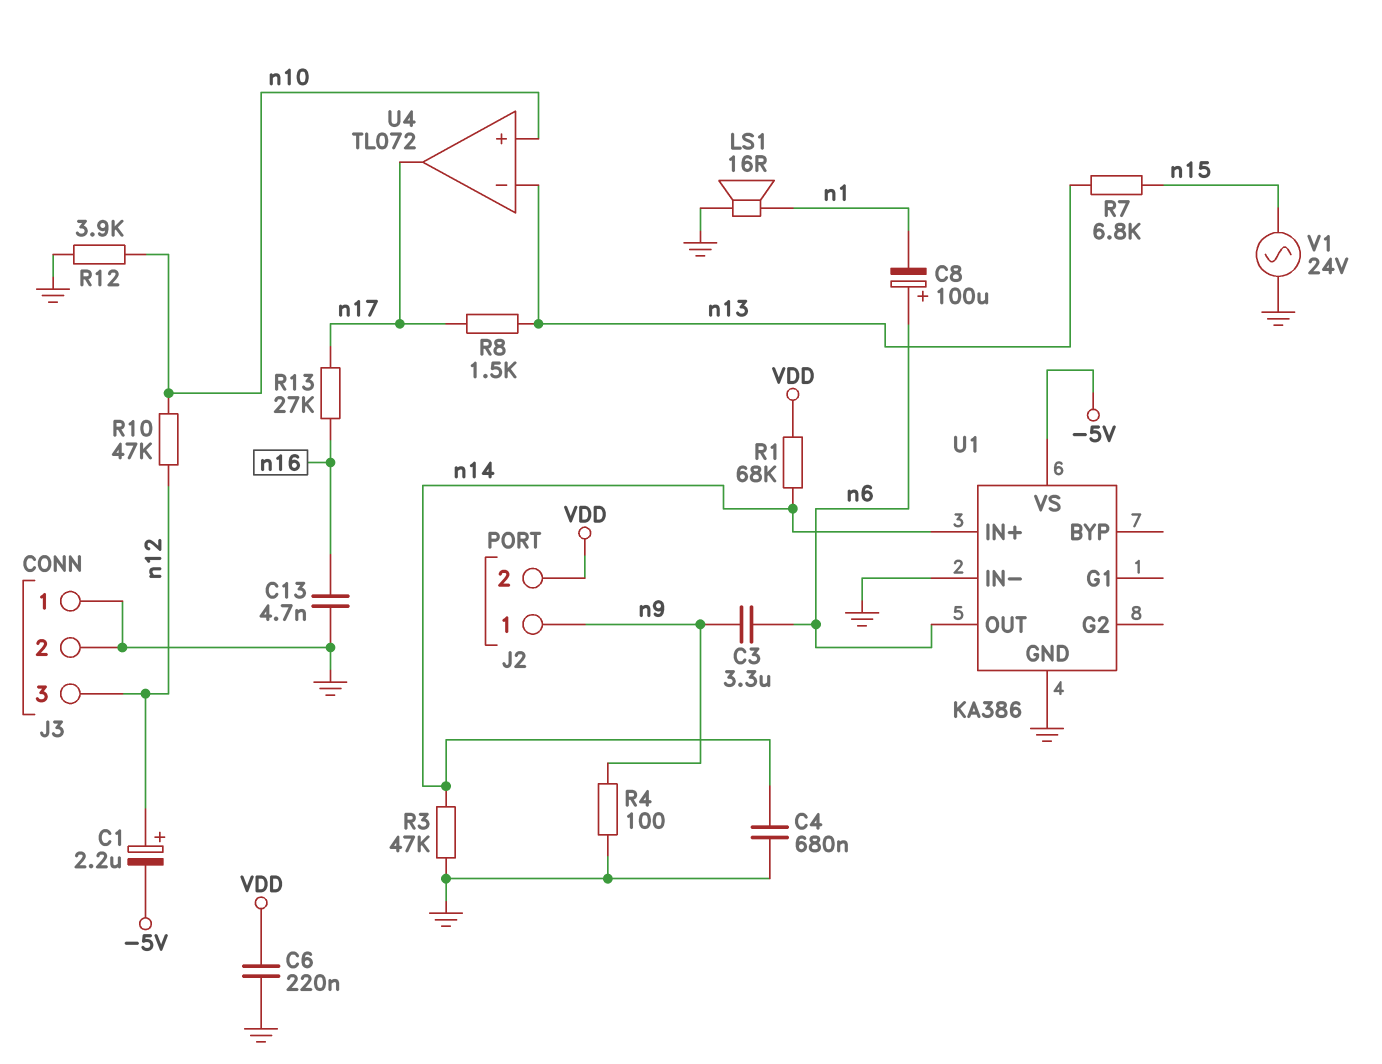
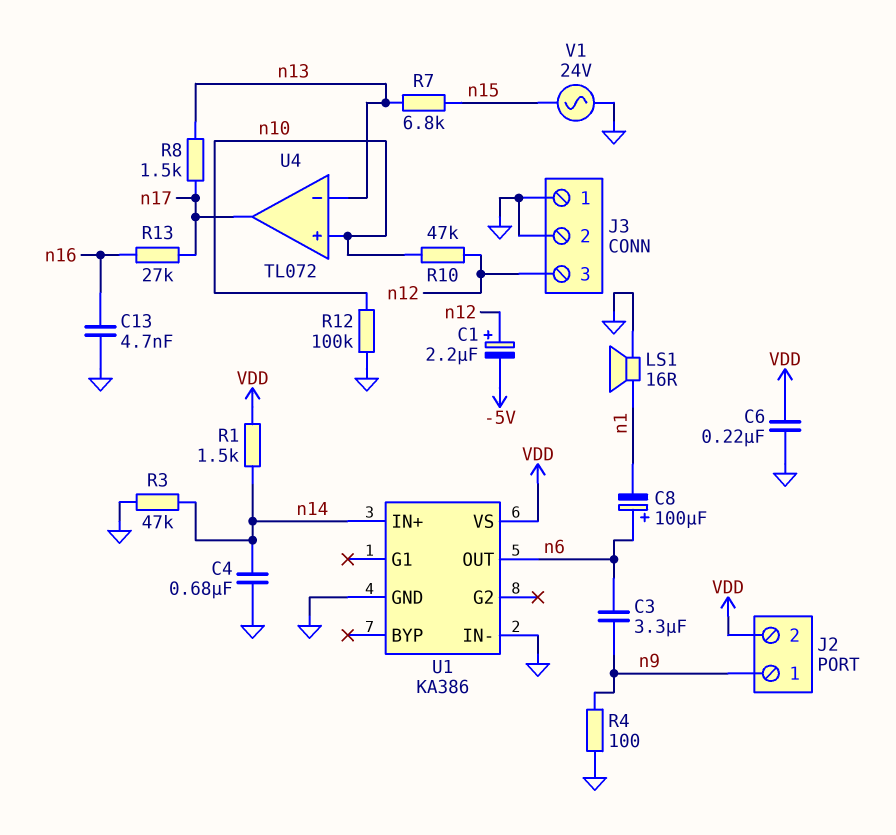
R1: 68k (VDD, n14) -> 1.5k (VDD, n14)
R12: 3.9k (GND, n10) -> 100k (GND, n10)
U1 pin VS: -5V -> VDD

